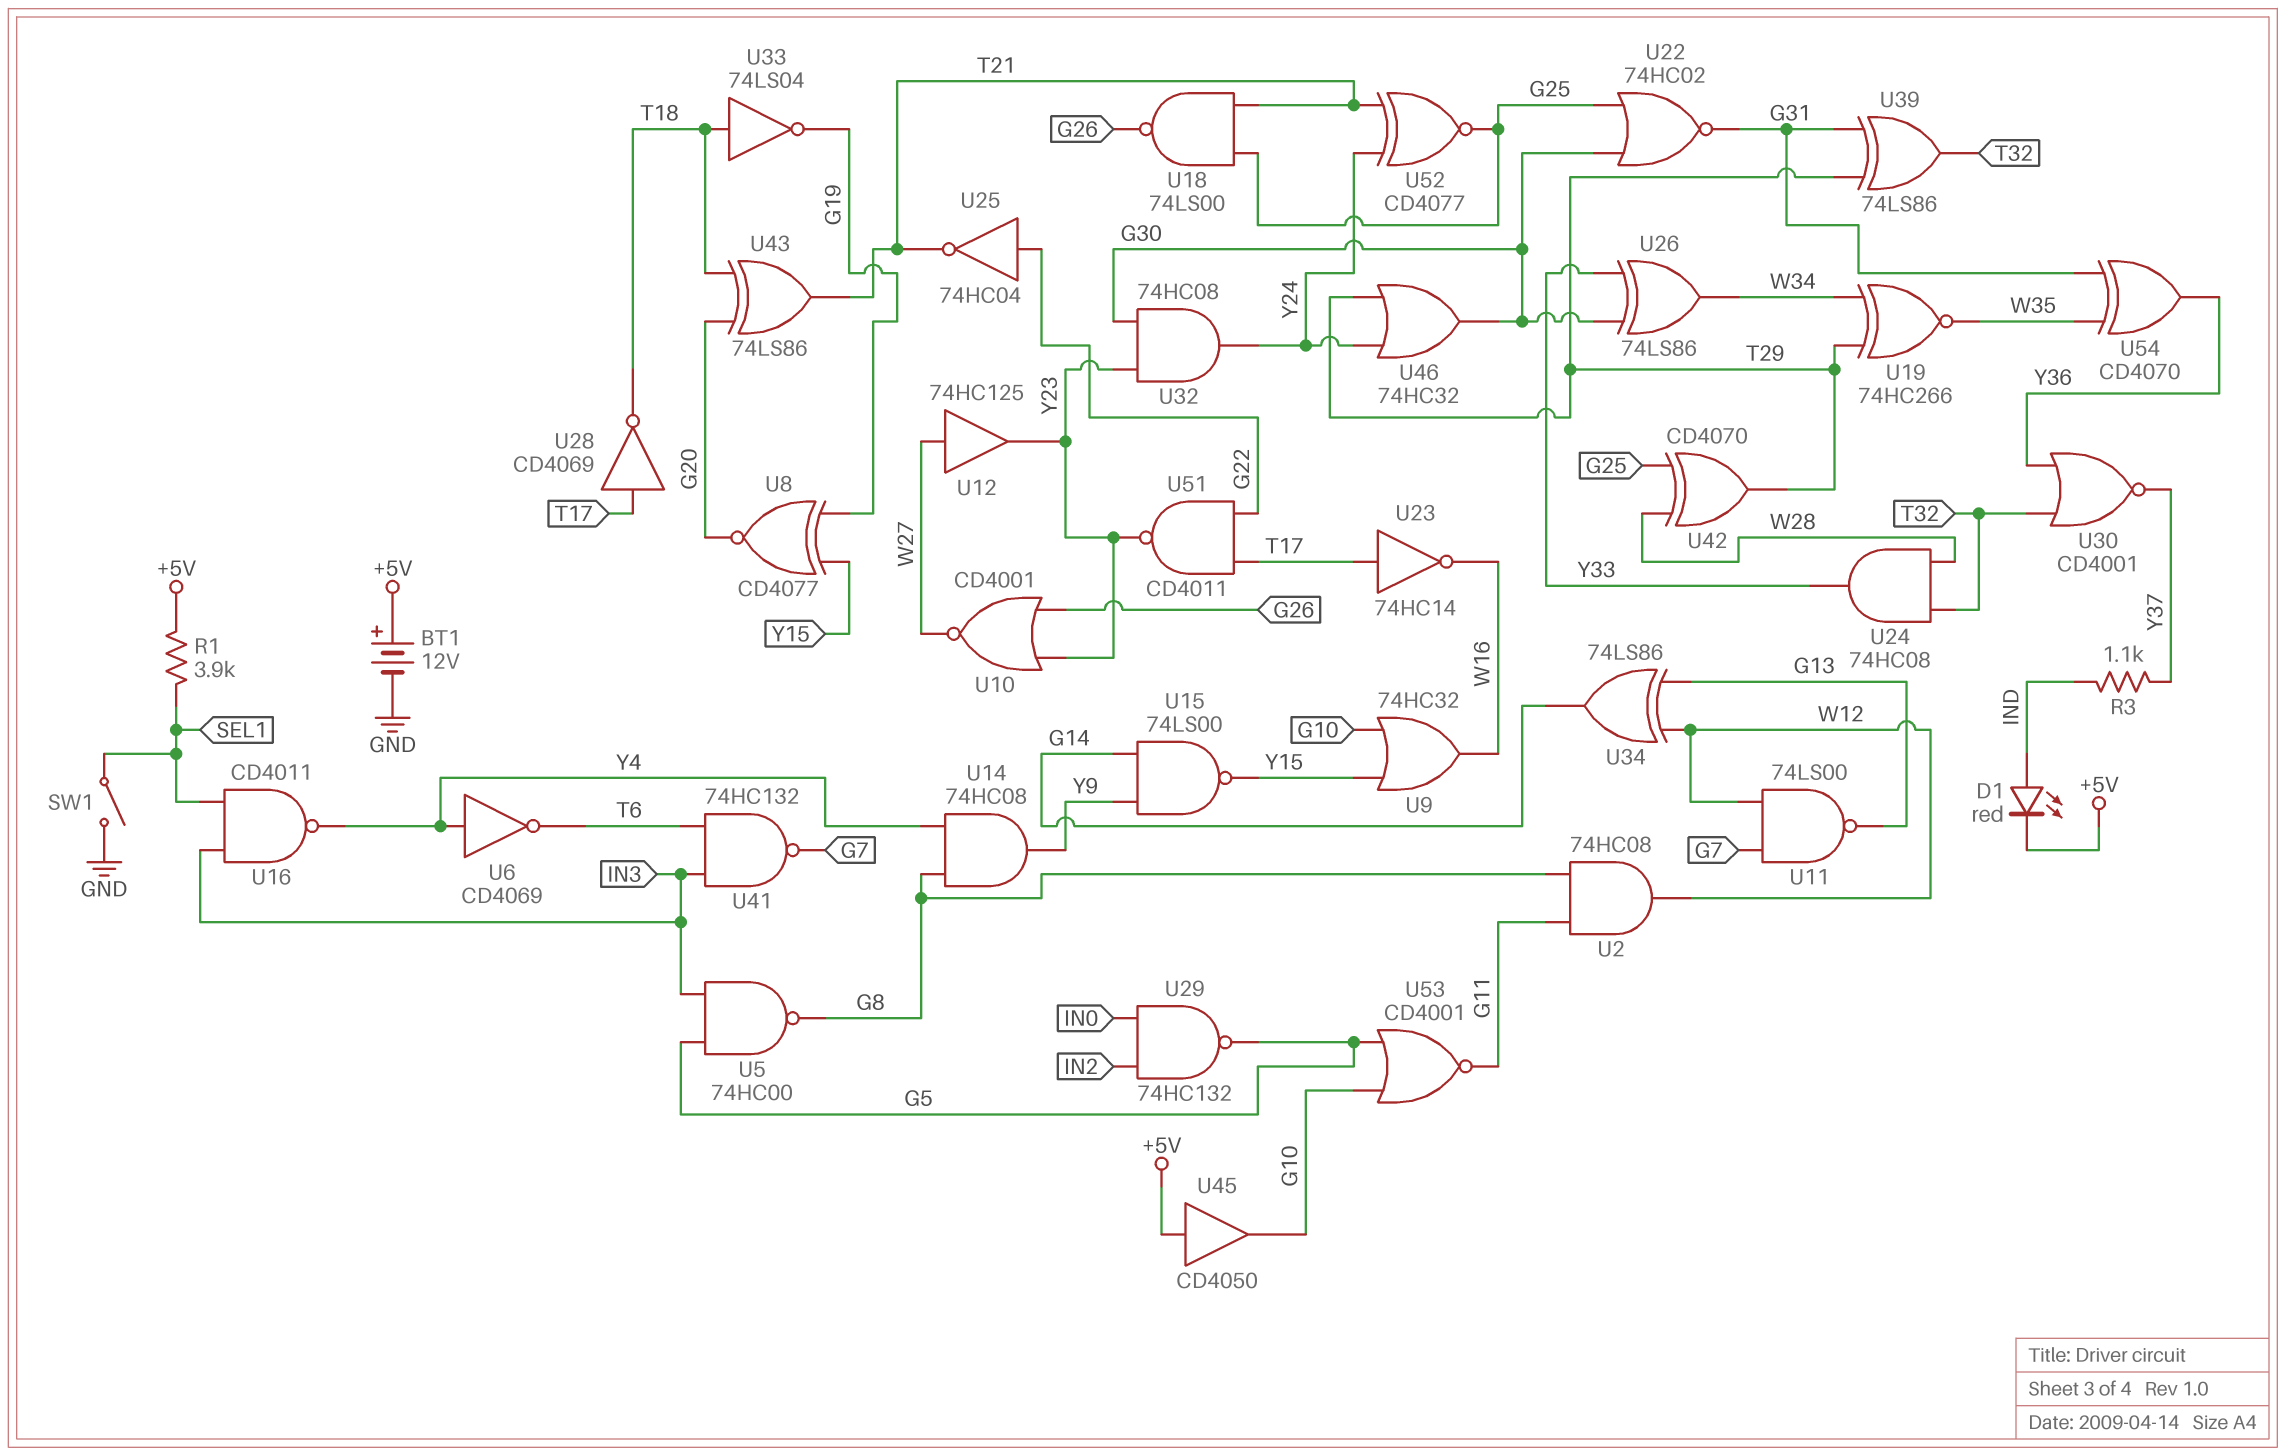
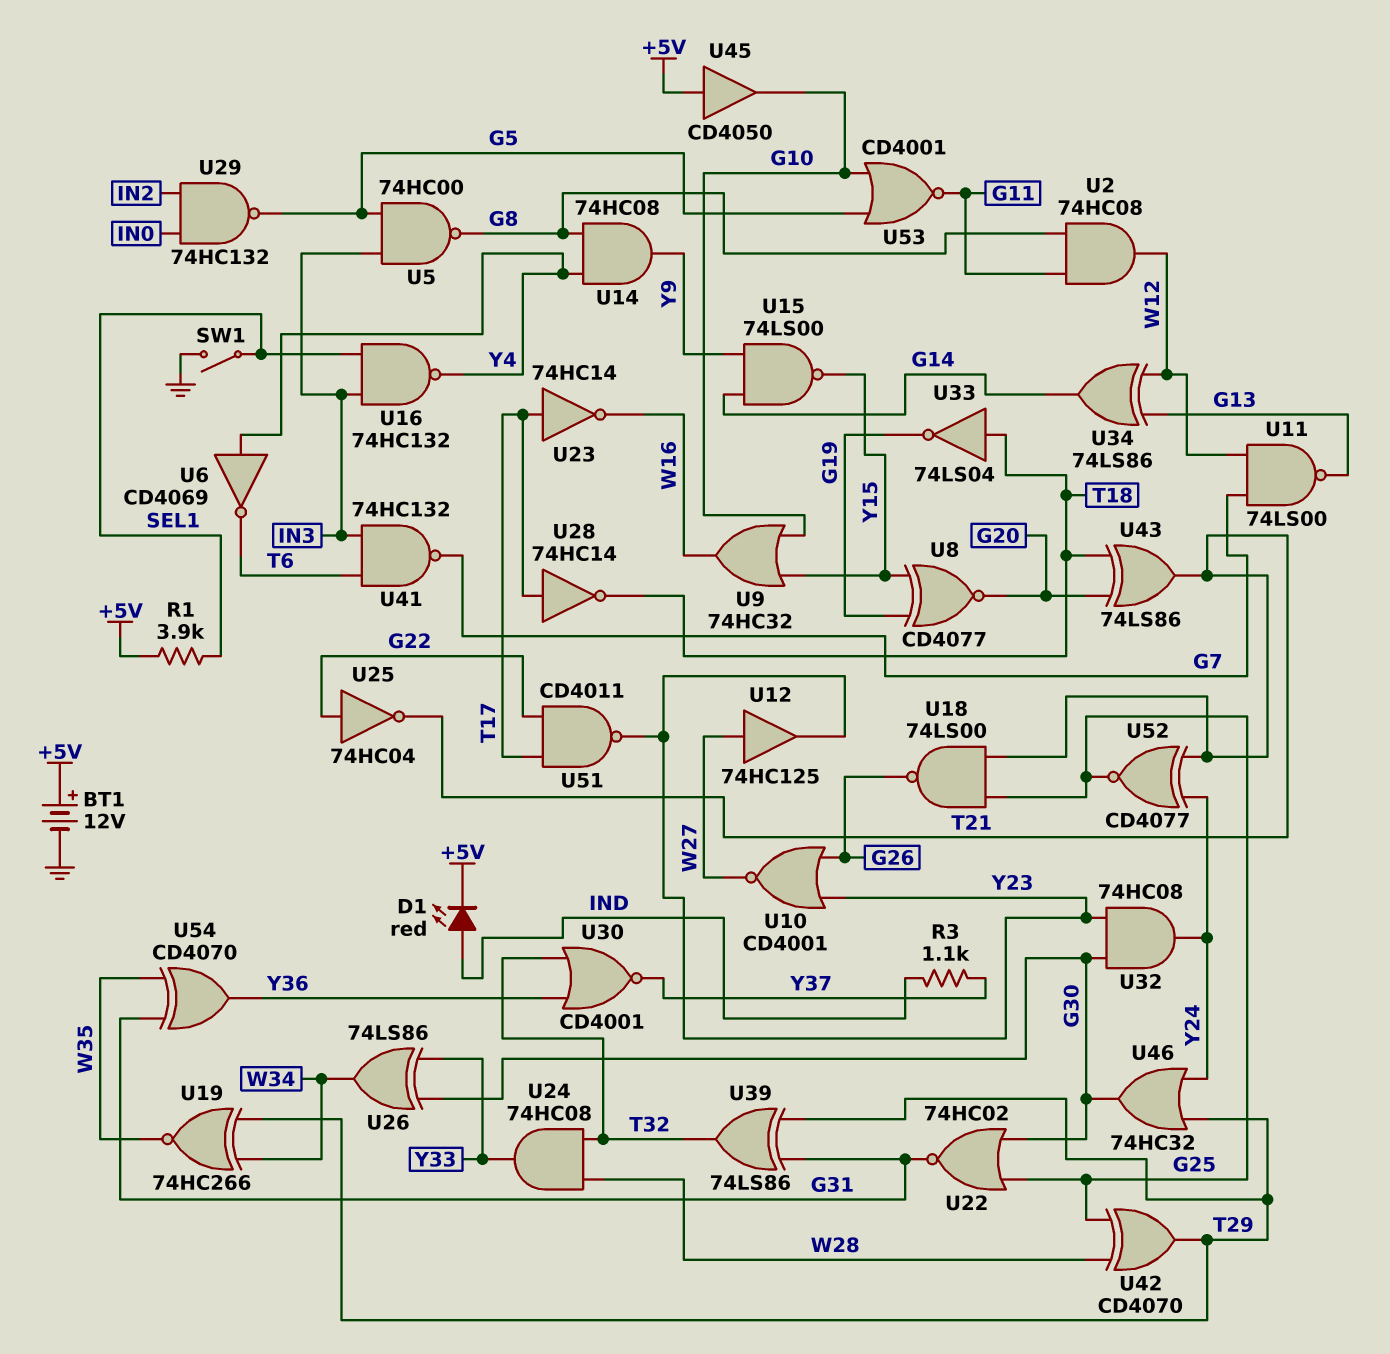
U16: NAND CD4011 (in IN3, in SEL1, out Y4) -> NAND 74HC132 (in IN3, in SEL1, out Y4)
U28: NOT CD4069 (in T17, out T18) -> NOT 74HC14 (in T17, out T18)

